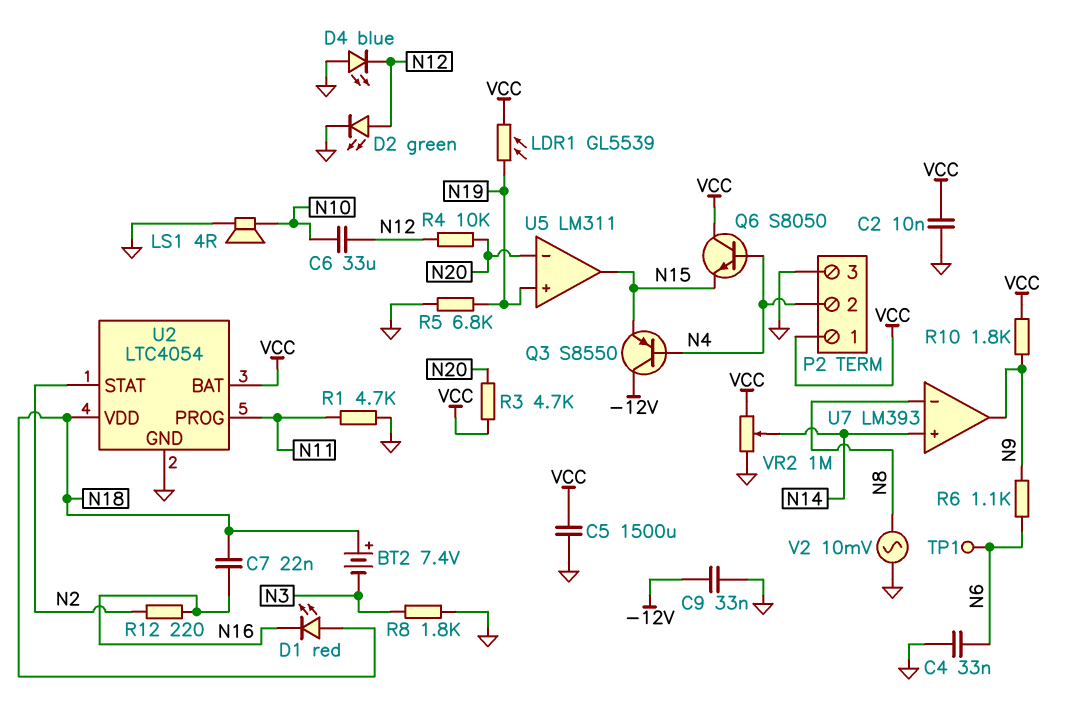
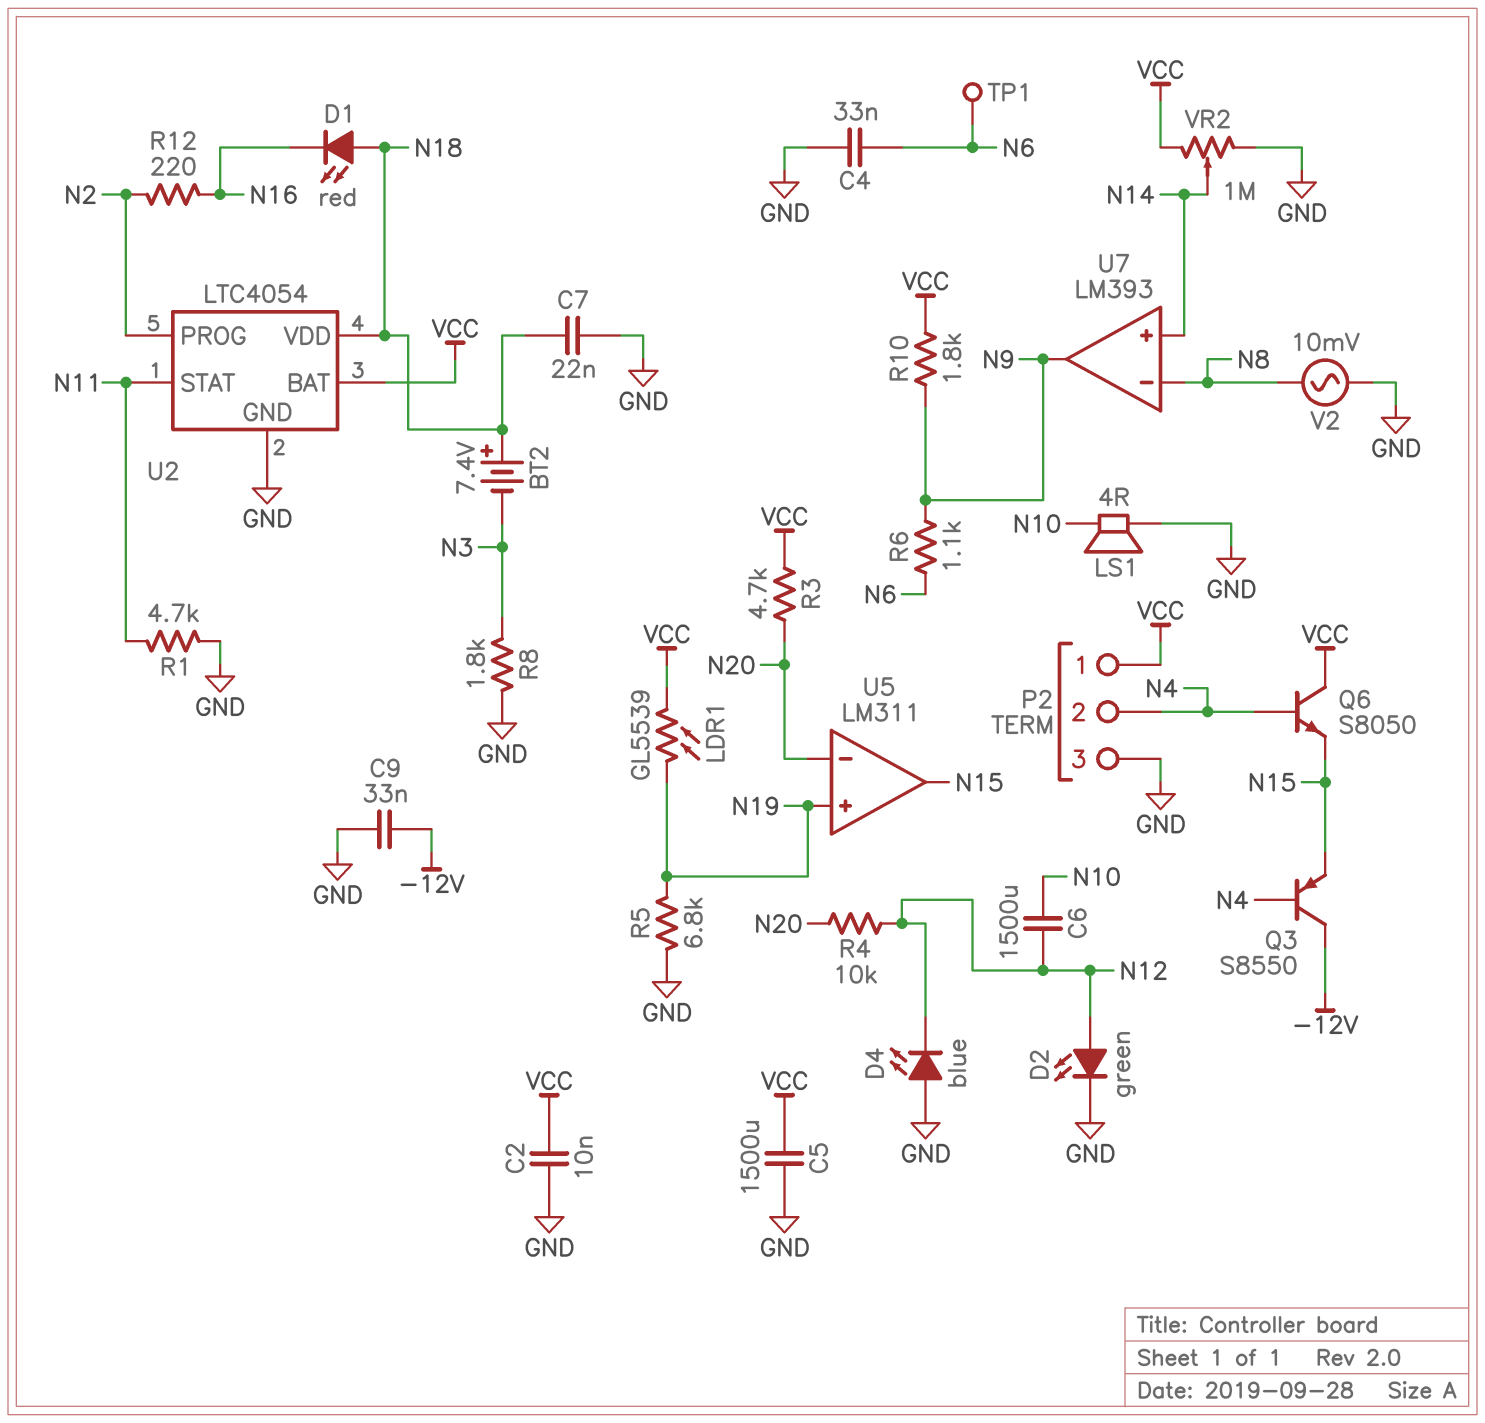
C6: 33uF (N10, N12) -> 1500uF (N10, N12)
C7: 22nF (N16, N18) -> 22nF (GND, N18)
U2 pin PROG: N11 -> N2
U2 pin STAT: N2 -> N11

